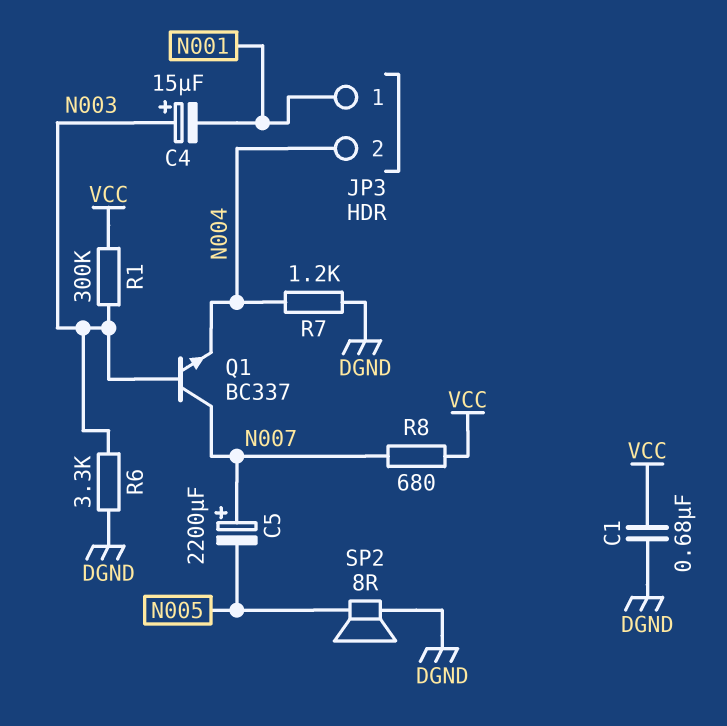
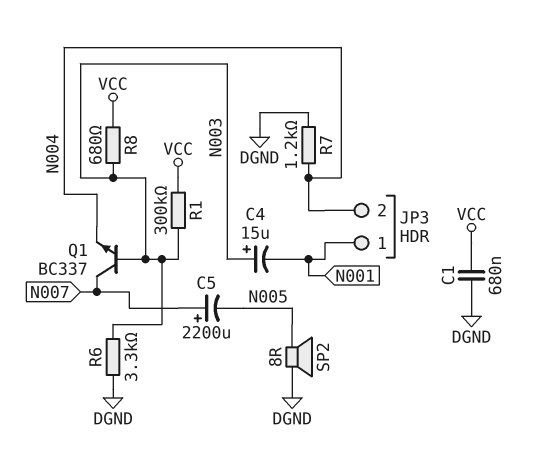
R8: 680 (N007, VCC) -> 680 (N003, VCC)

